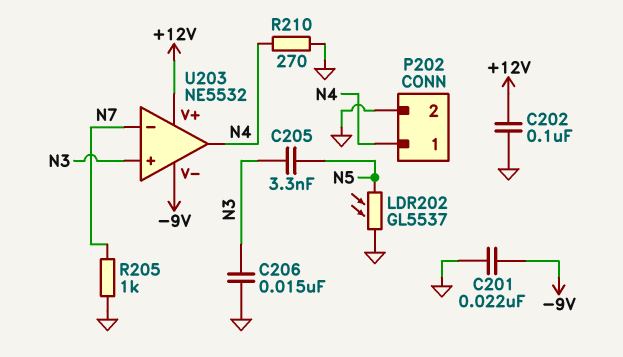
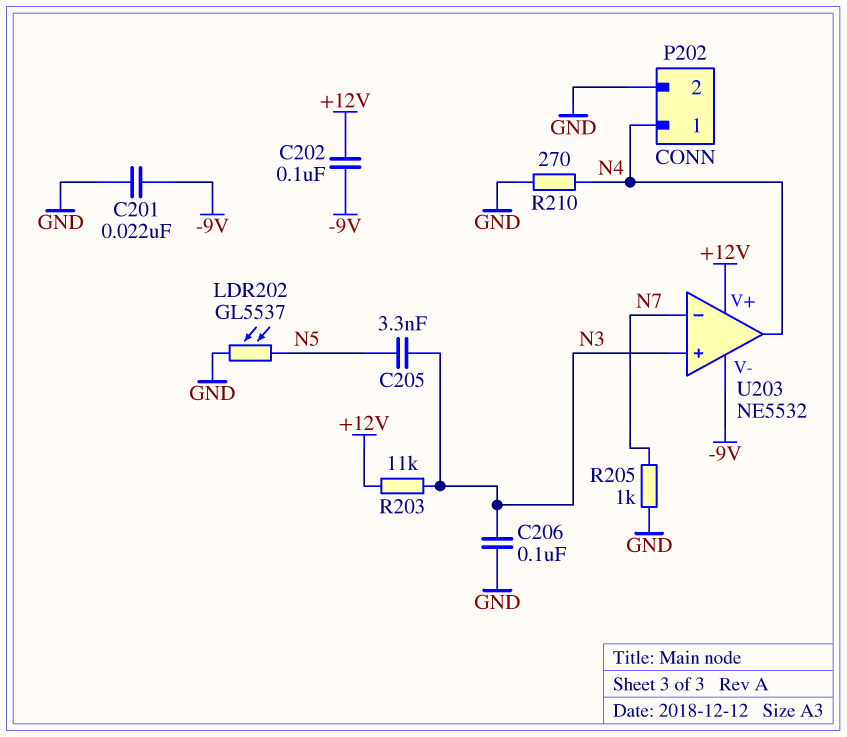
C202: 100nF (+12V, GND) -> 100nF (+12V, -9V)
C206: 15nF (GND, N3) -> 100nF (GND, N3)
R203: none -> 11k (+12V, N3)

